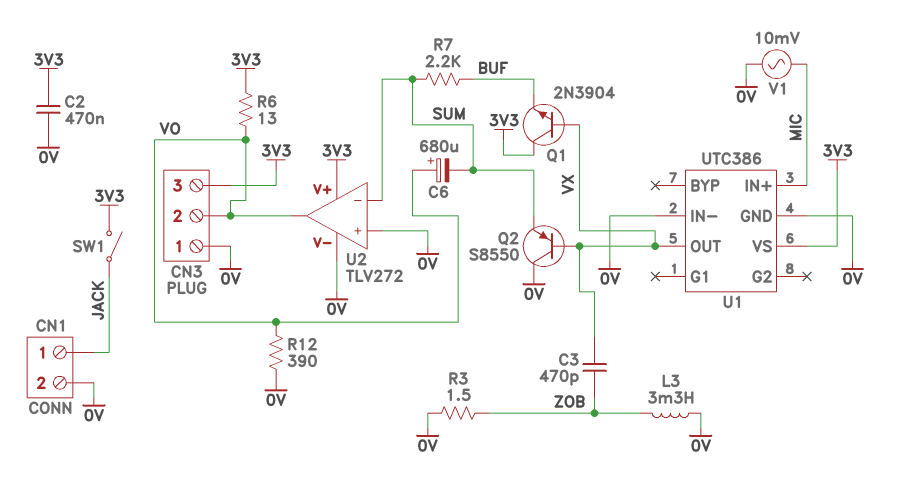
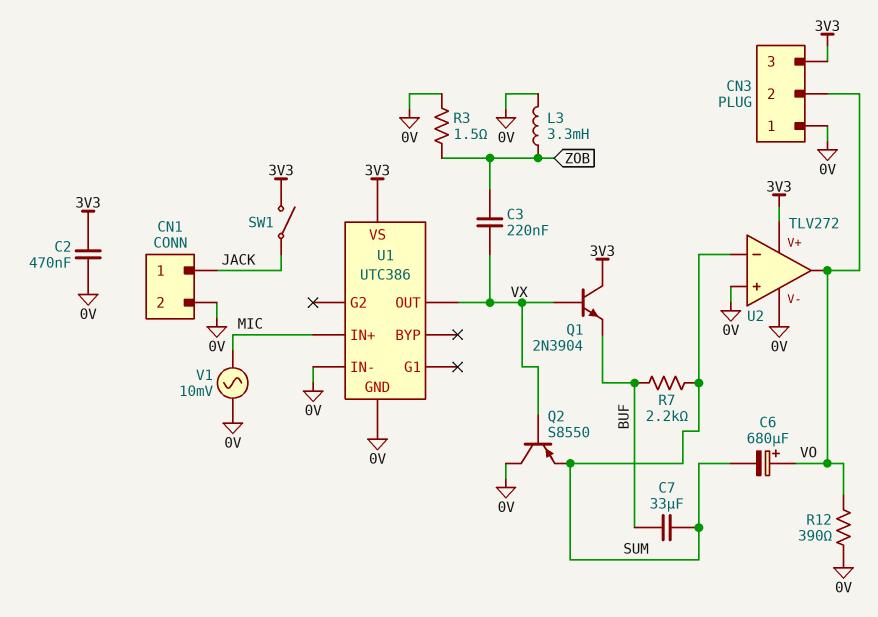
C3: 470pF (VX, ZOB) -> 220nF (VX, ZOB)
C7: none -> 33uF (BUF, SUM)
R6: 13 (3V3, VO) -> none

